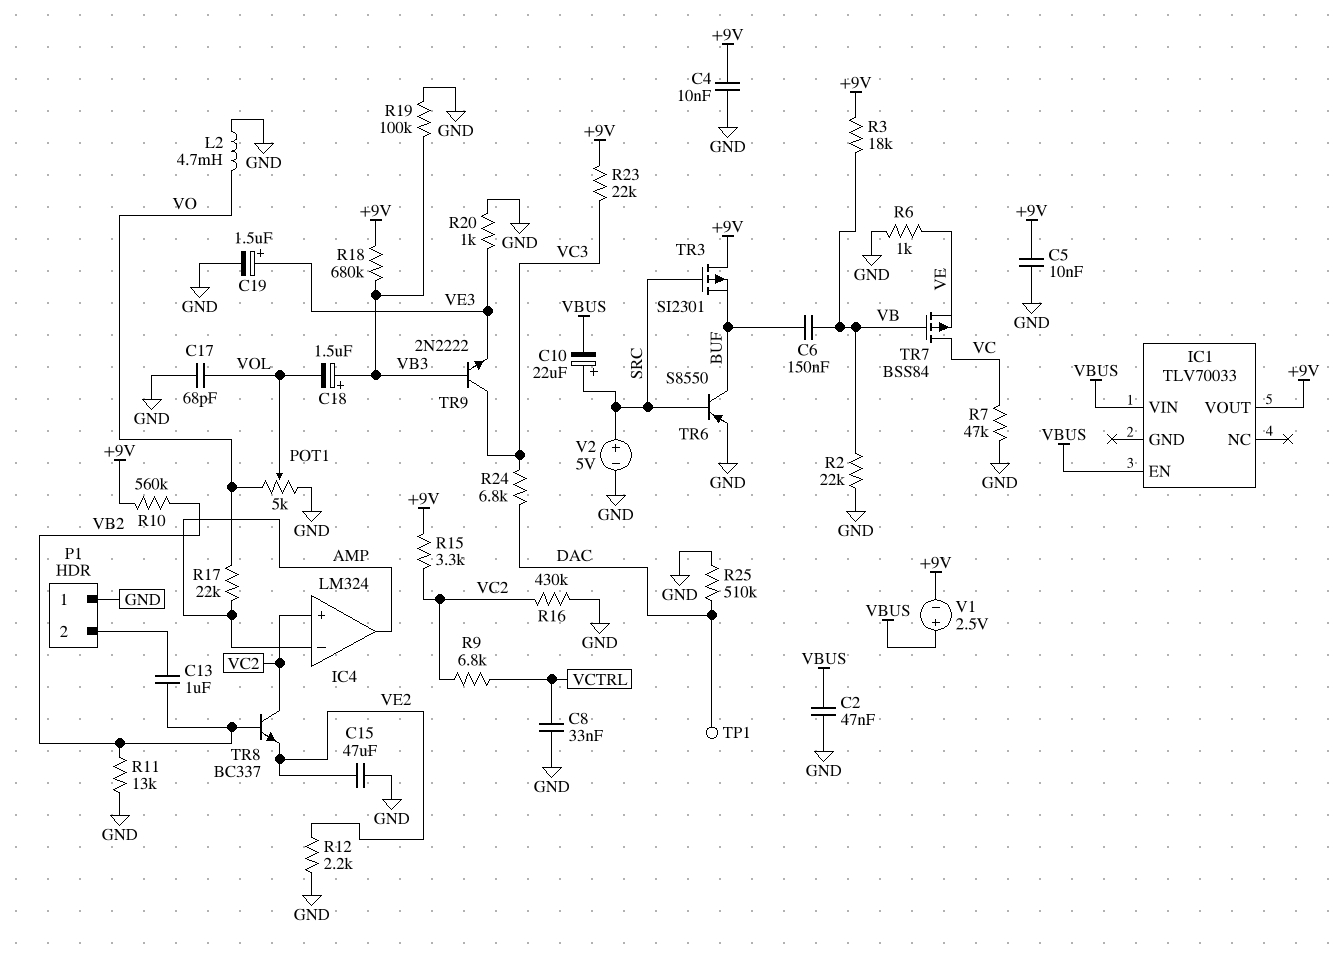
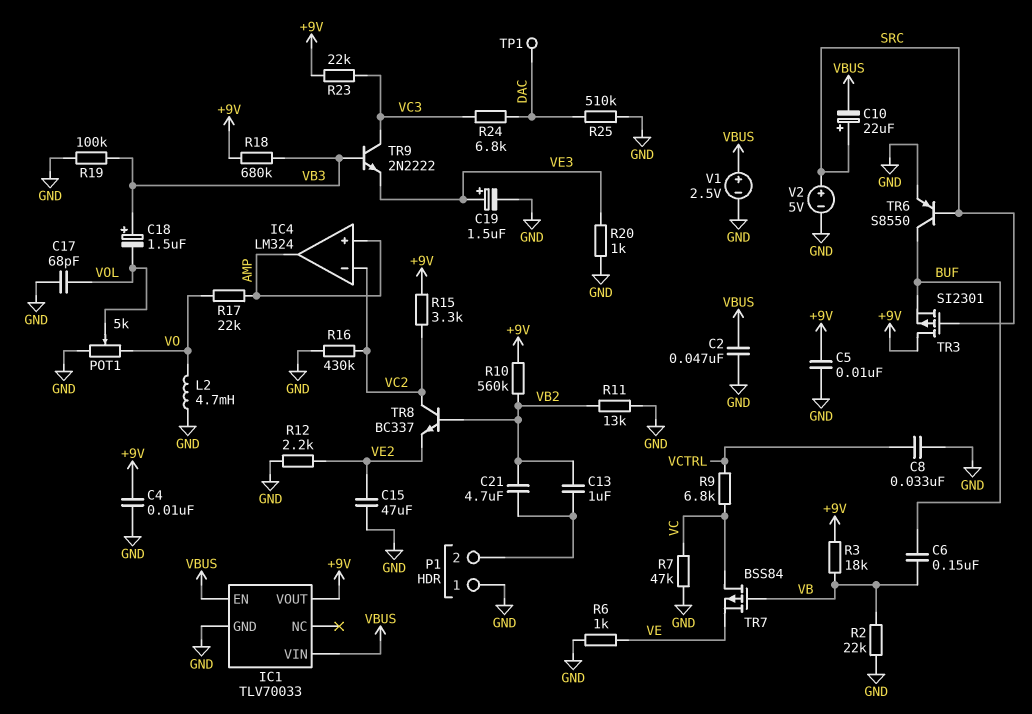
C21: none -> 4.7uF (P1/2, VB2)
IC1 pin GND: none -> GND
IC4 pin in+: VC2 -> AMP
IC4 pin in-: AMP -> VC2
R9: 6.8k (VC2, VCTRL) -> 6.8k (VC, VCTRL)
V1: 2.5V (plus VBUS, minus +9V) -> 2.5V (plus VBUS, minus GND)

